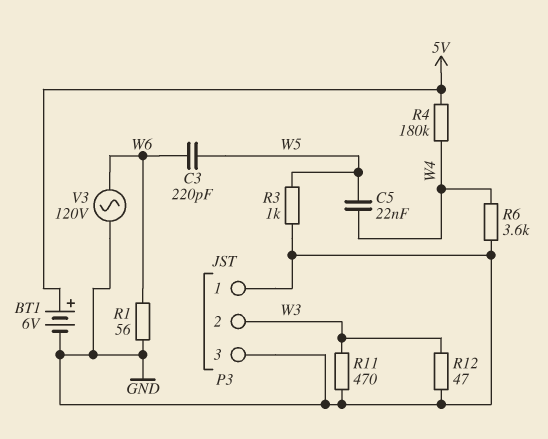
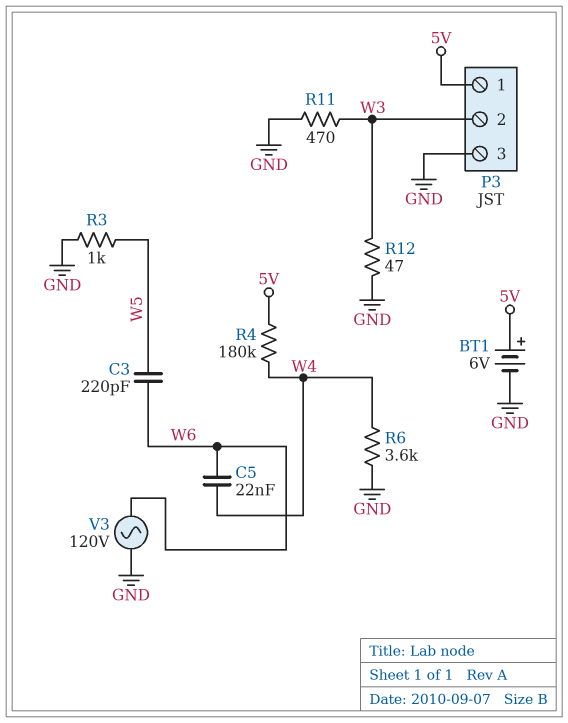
C5: 22nF (W4, W5) -> 22nF (W4, W6)
P3 pin 1: GND -> 5V
R1: 56 (GND, W6) -> none

